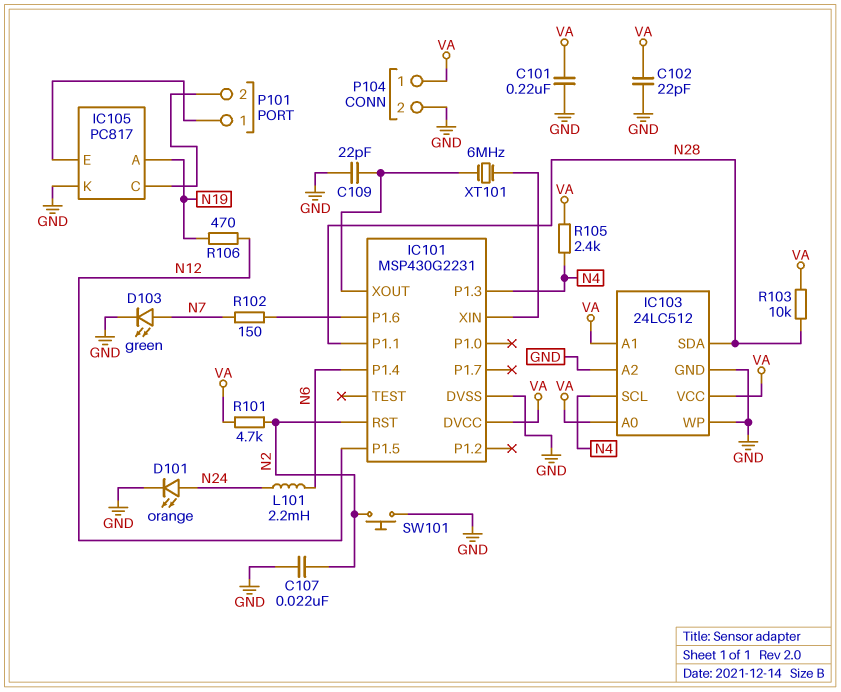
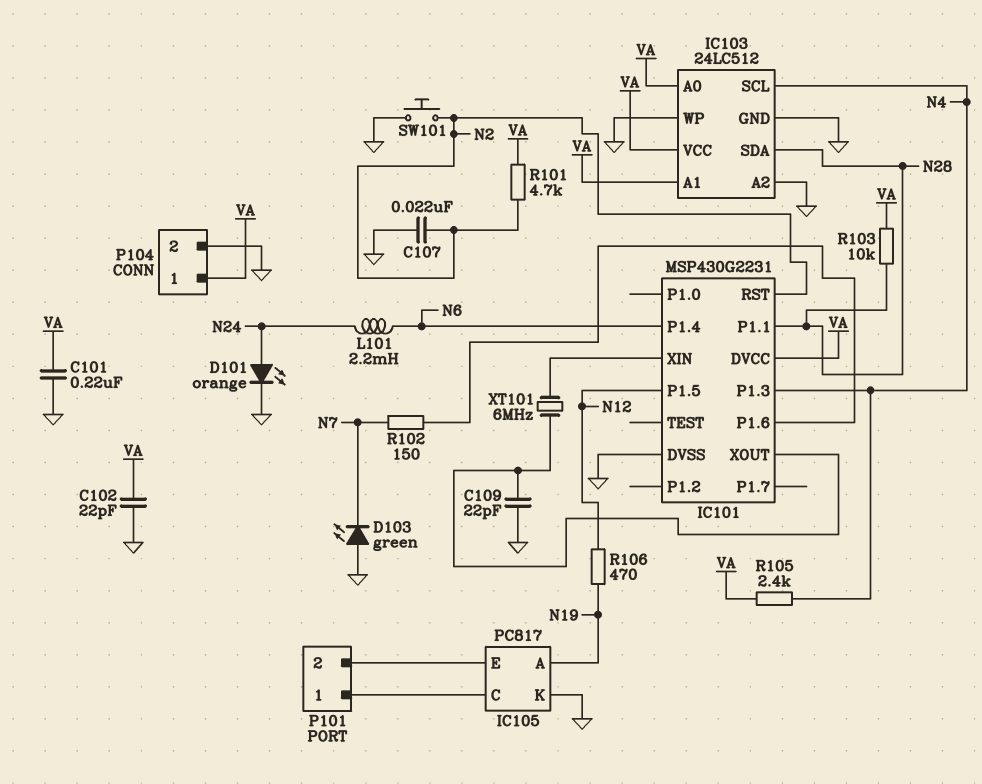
D103: LED green (A N7, K GND) -> LED green (A GND, K N7)
P101 pin 1: IC105/E -> IC105/C
P101 pin 2: IC105/C -> IC105/E

